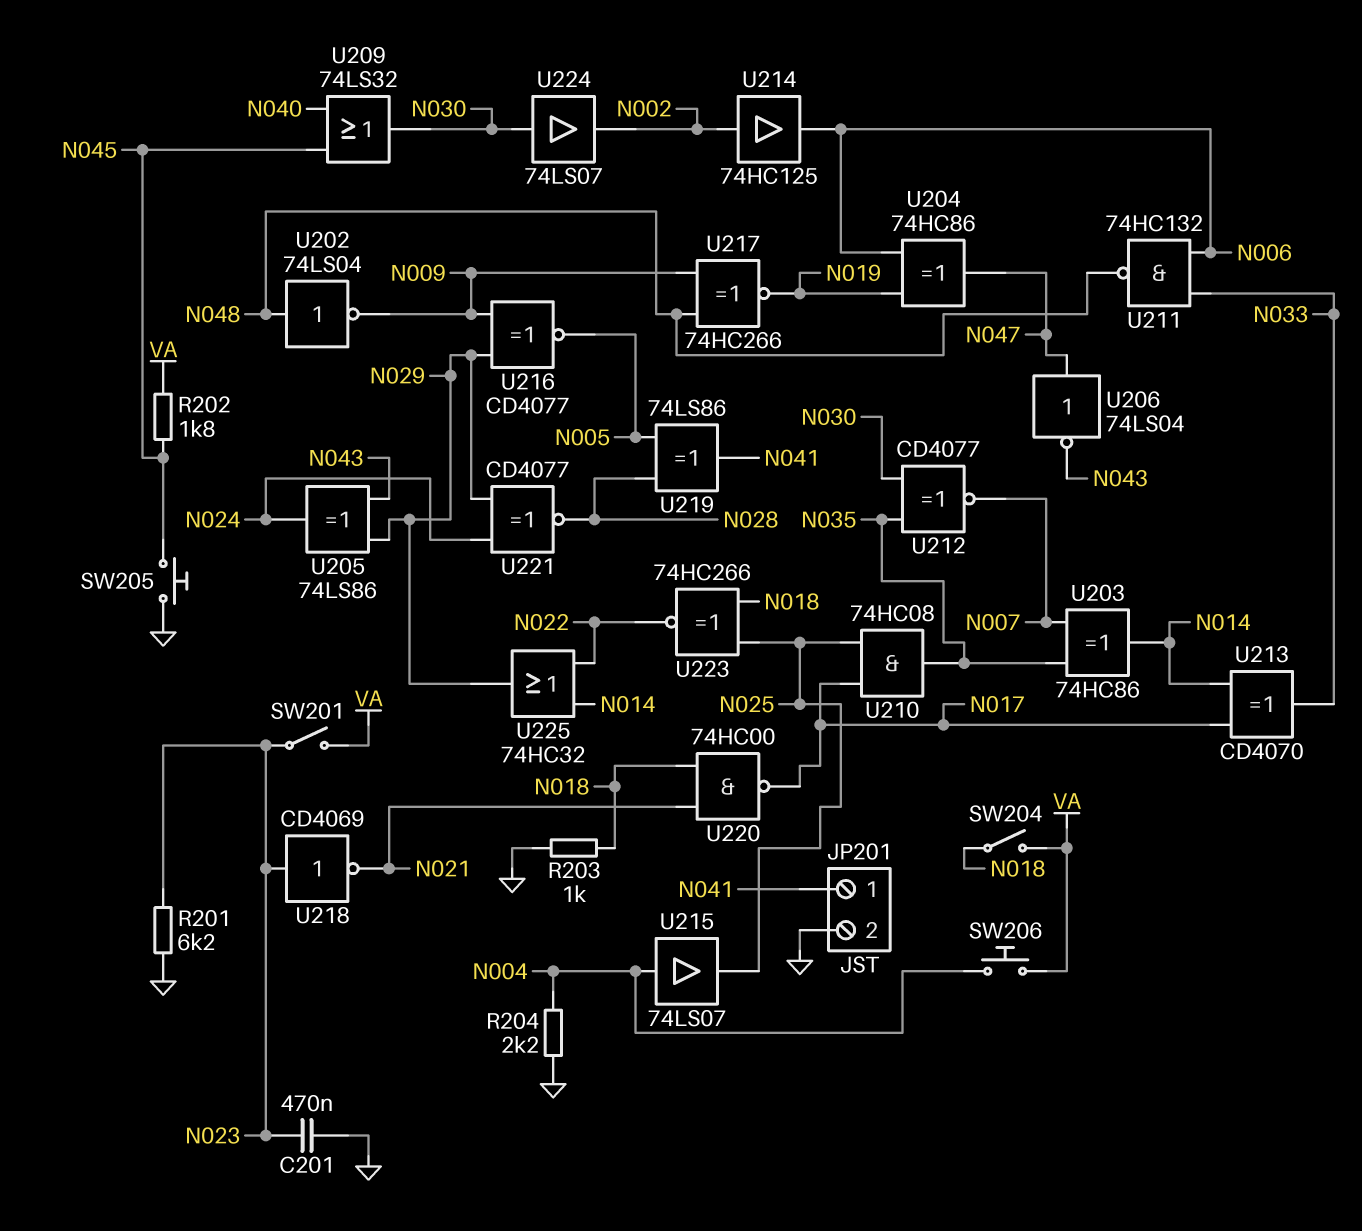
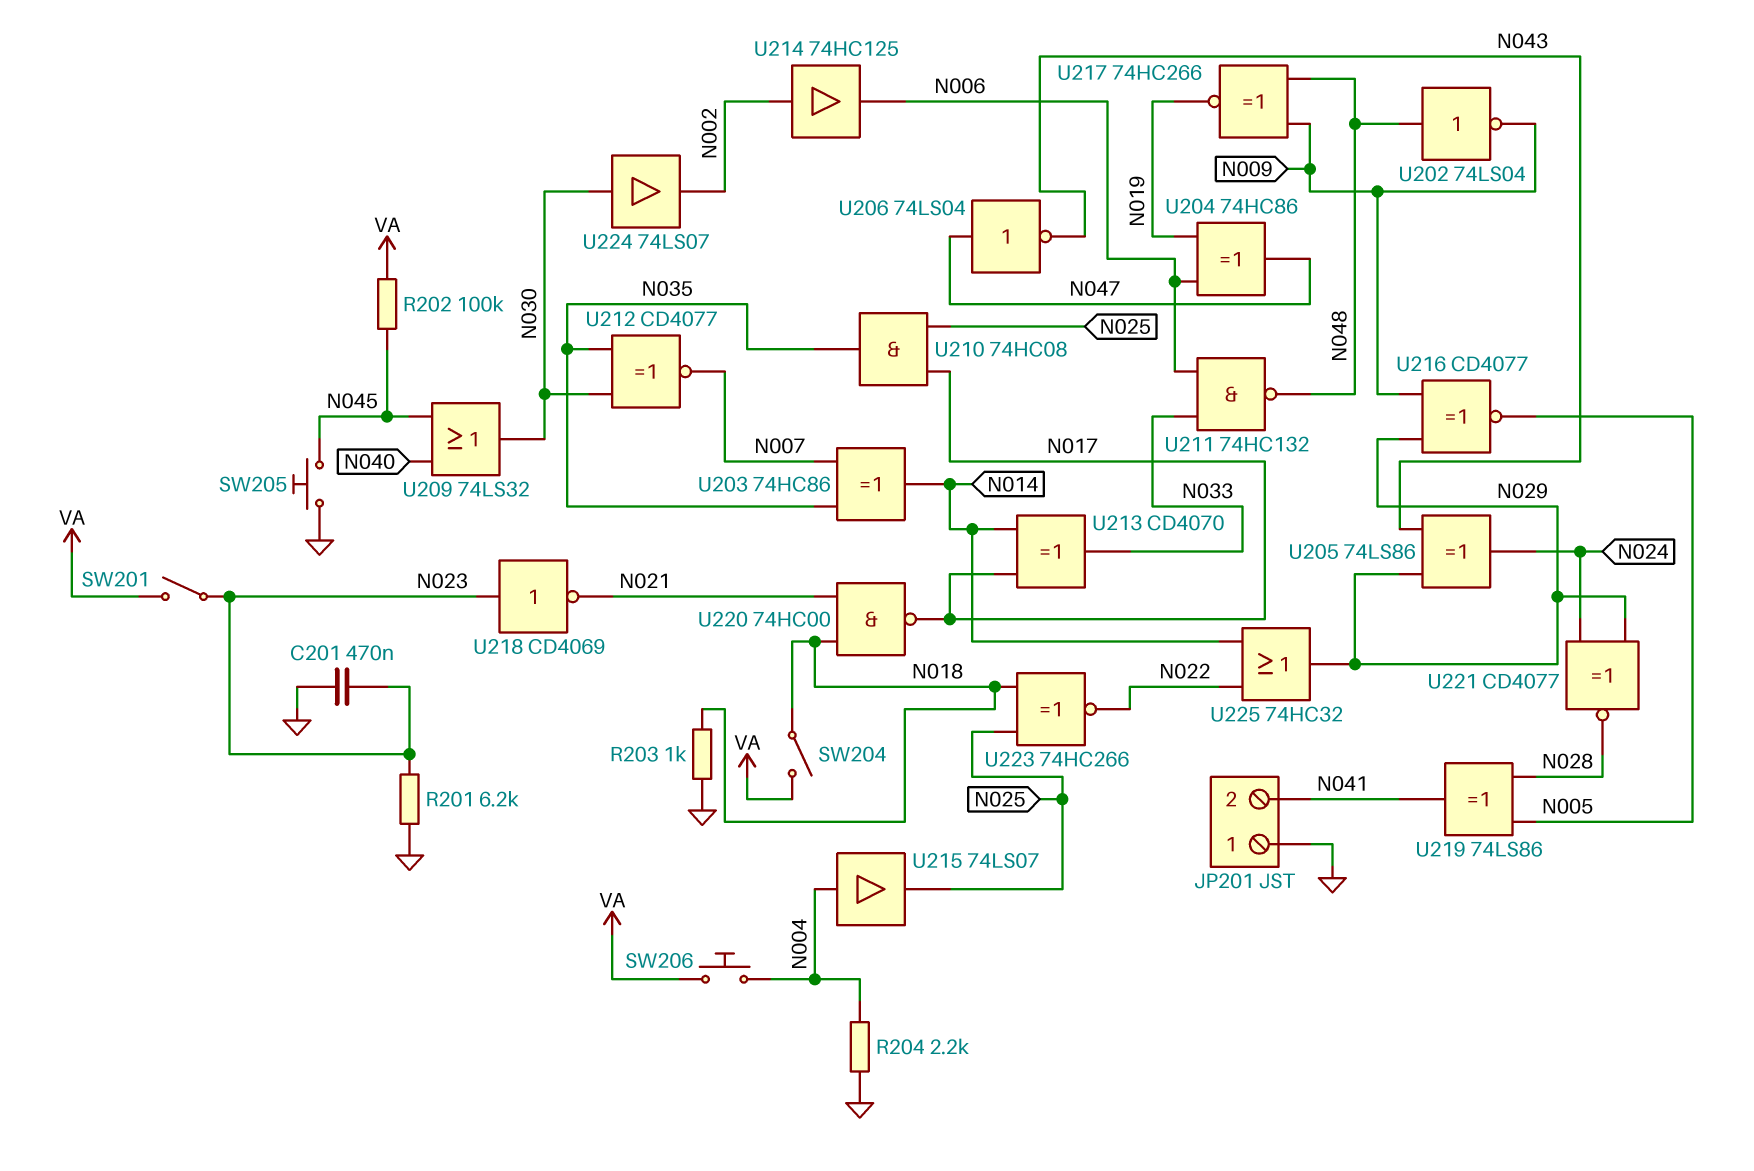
JP201 pin 1: N041 -> GND
JP201 pin 2: GND -> N041
R202: 1.8k (N045, VA) -> 100k (N045, VA)

